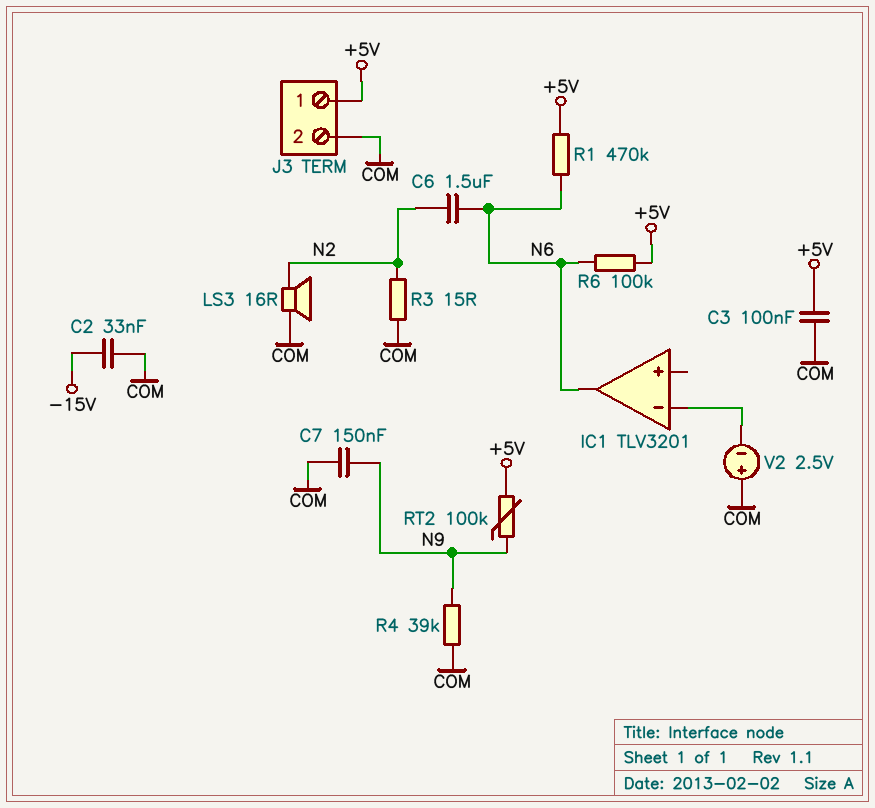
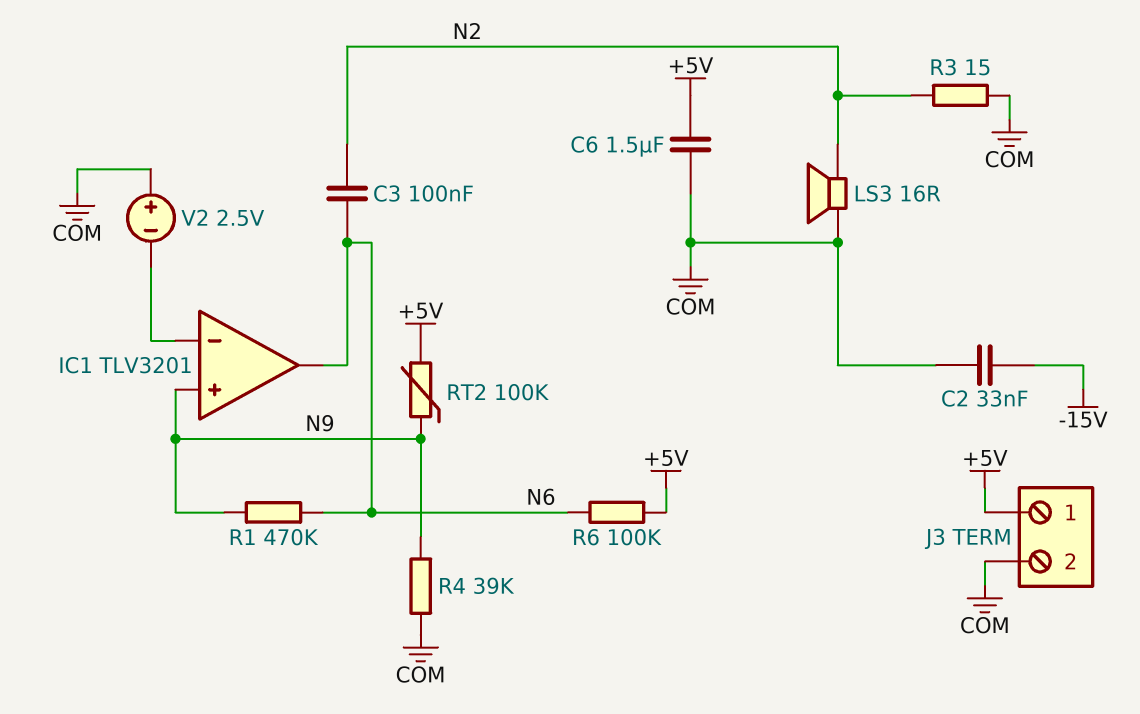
C3: 100nF (+5V, COM) -> 100nF (N2, N6)
C6: 1.5uF (N2, N6) -> 1.5uF (+5V, COM)
C7: 150nF (COM, N9) -> none
IC1 pin in+: none -> N9
R1: 470k (+5V, N6) -> 470k (N6, N9)

